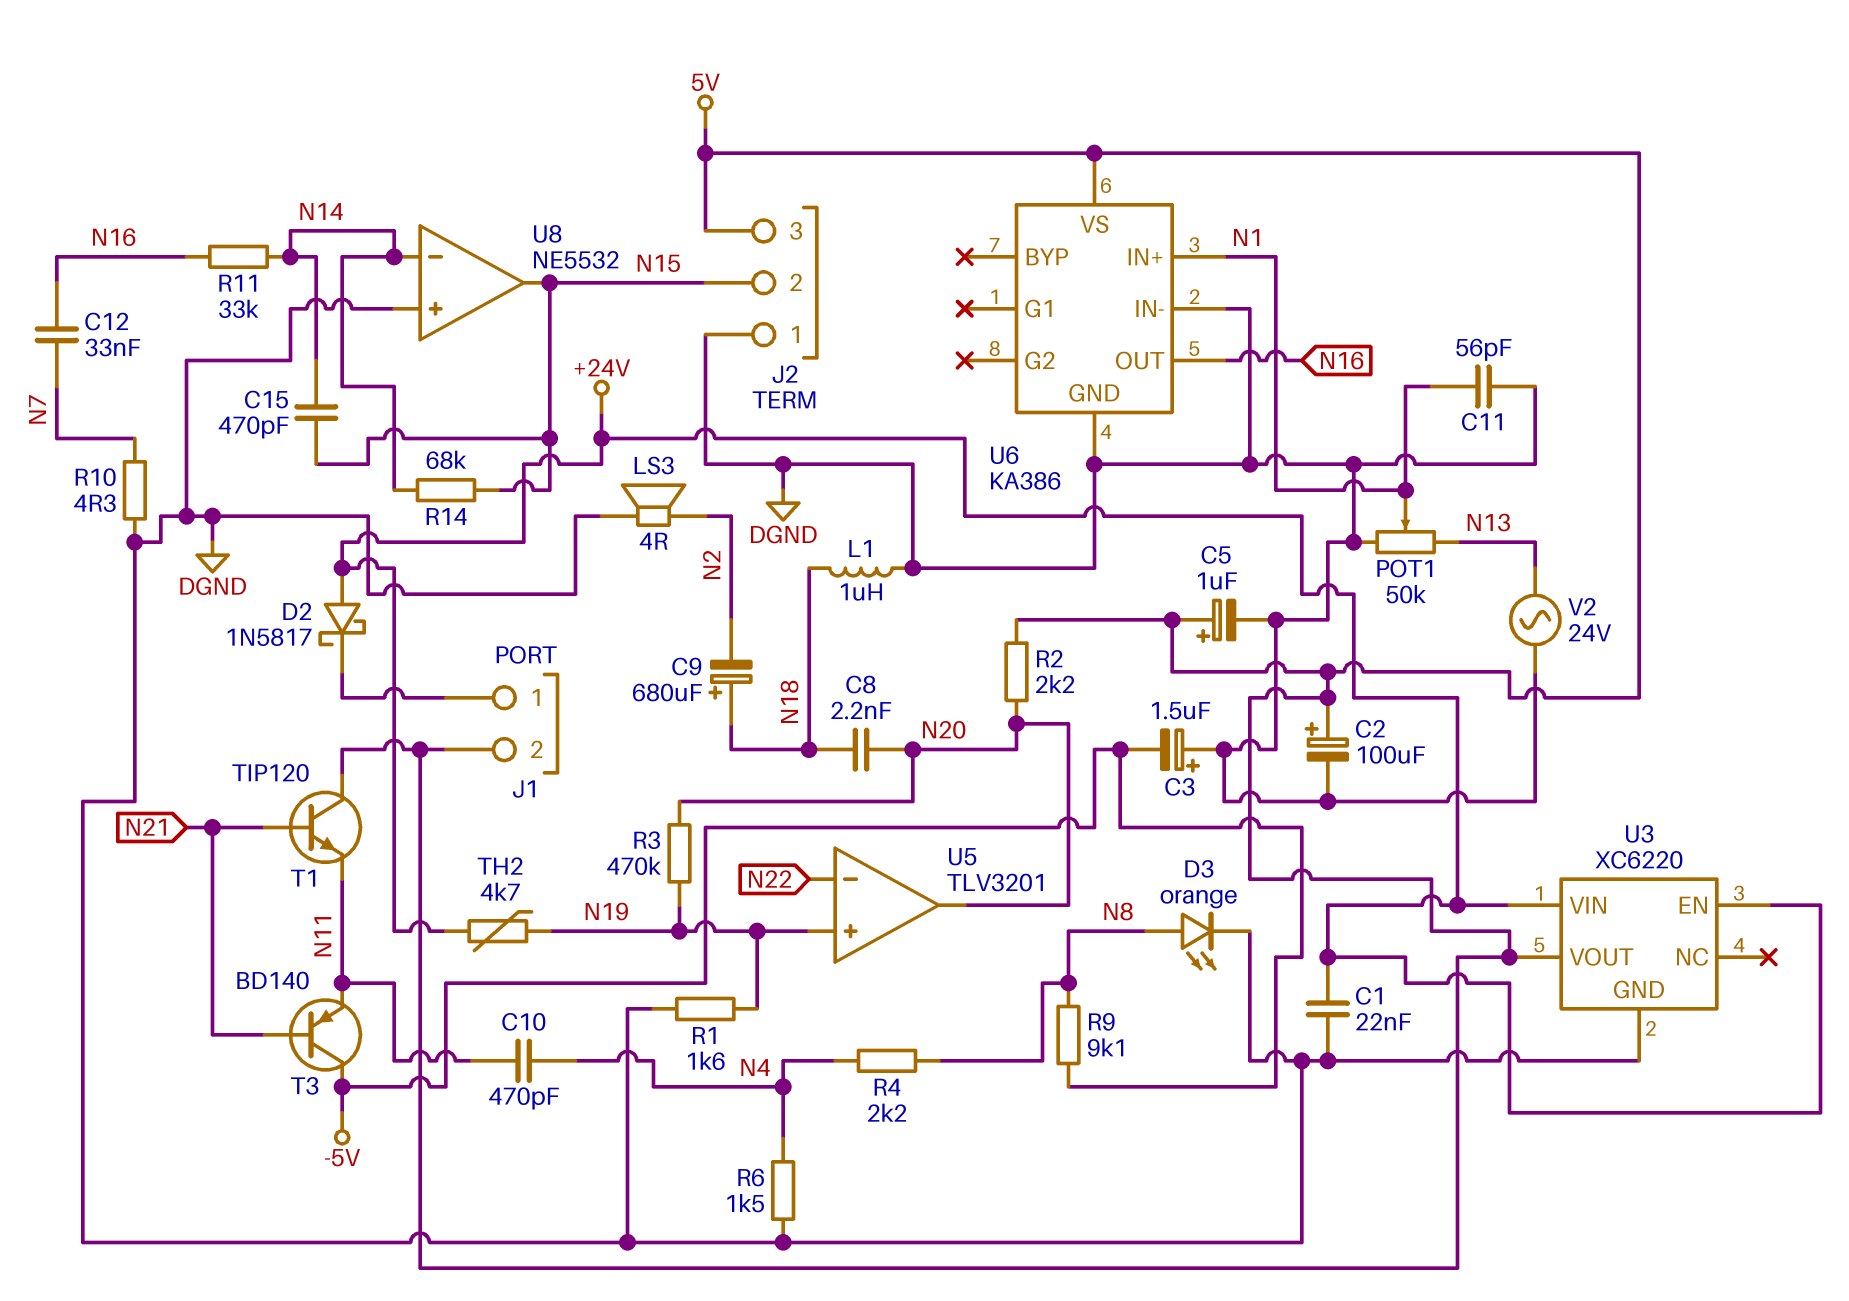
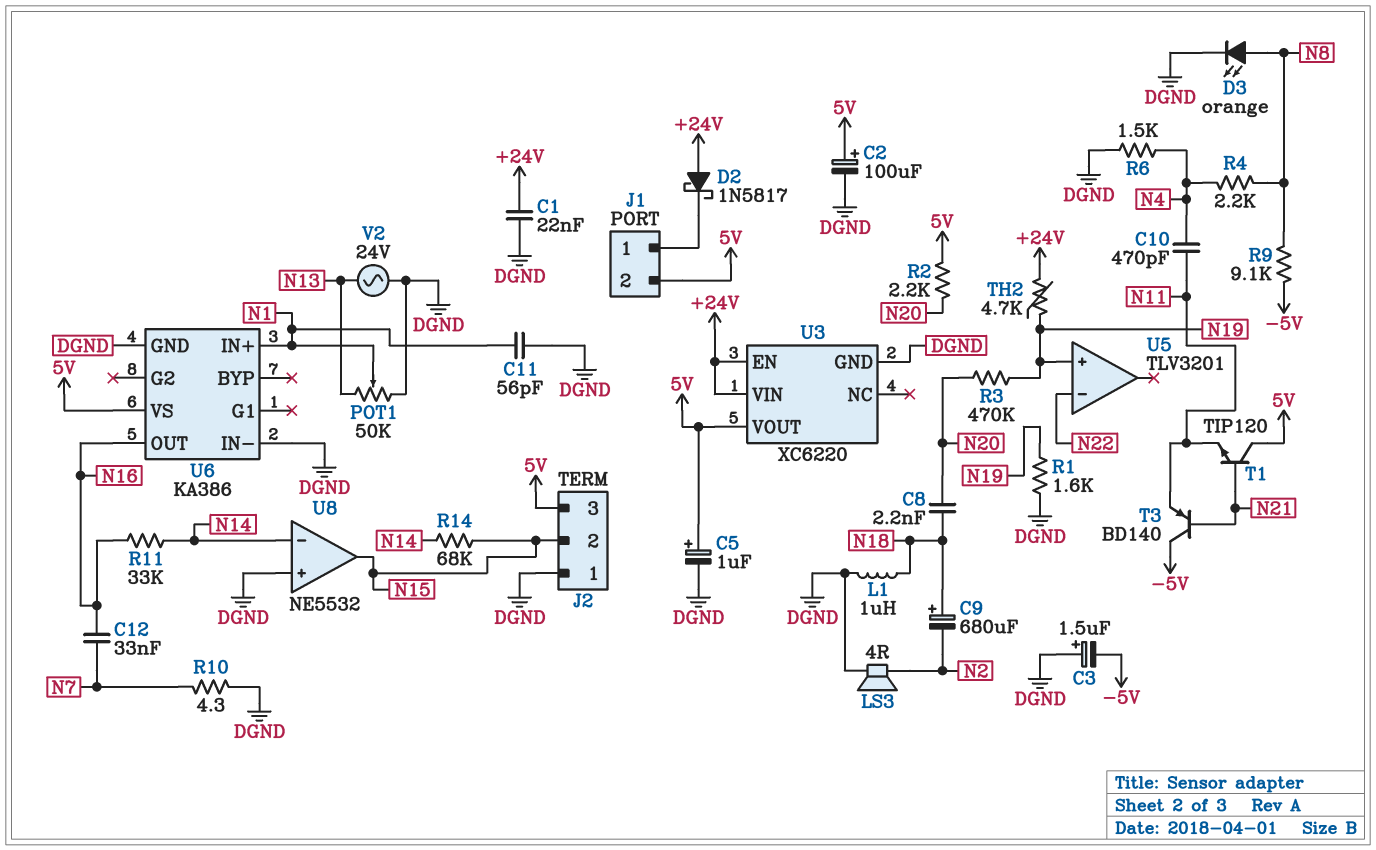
C15: 470pF (N14, N15) -> none
U5 pin out: N20 -> none

